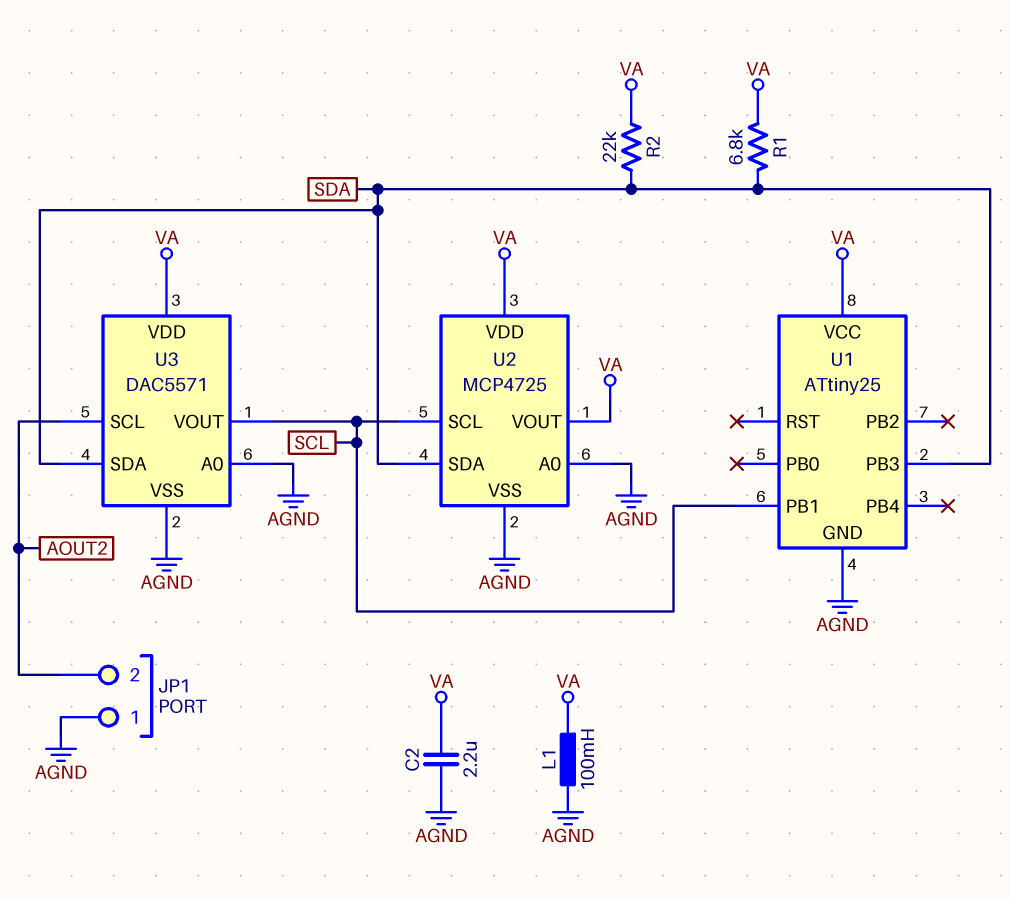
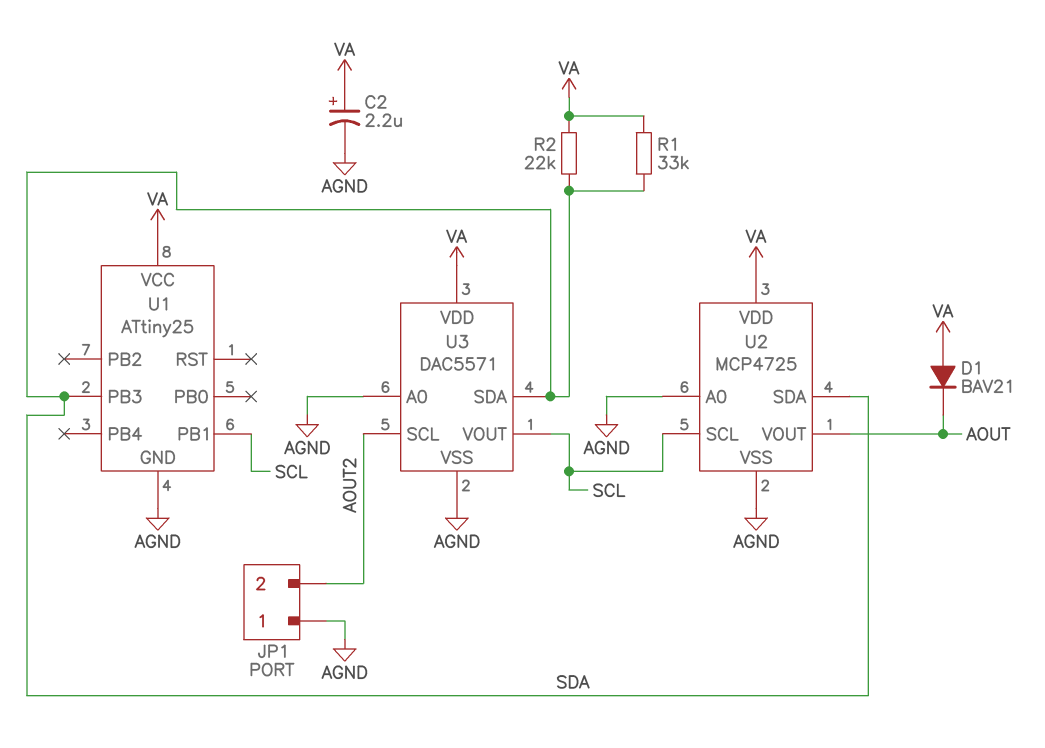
C2: 2.2uF (AGND, VA) -> 2.2uF (plus VA, minus AGND)
D1: none -> diode BAV21 (A VA, K AOUT)
L1: 100mH (AGND, VA) -> none
R1: 6.8k (SDA, VA) -> 33k (SDA, VA)
U2 pin VOUT: VA -> AOUT

